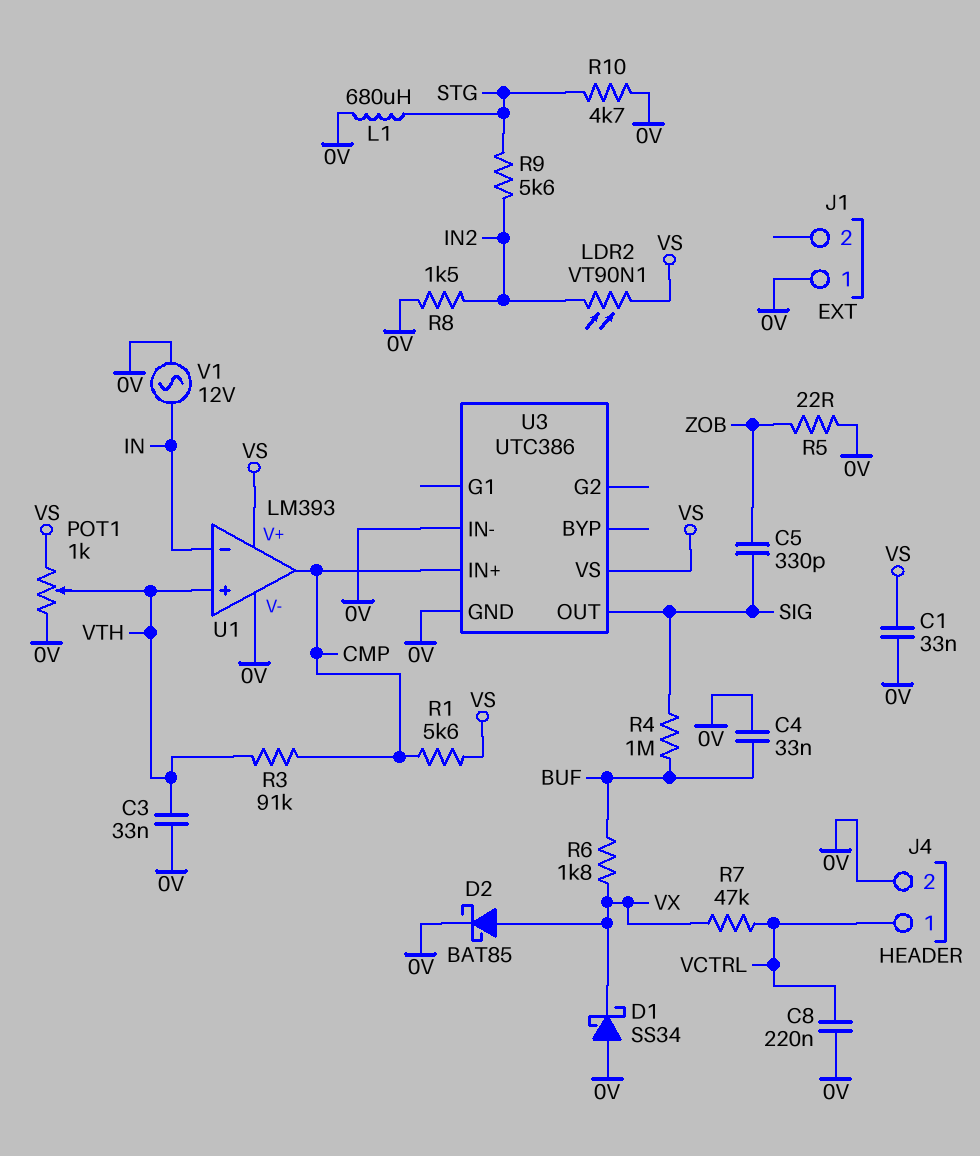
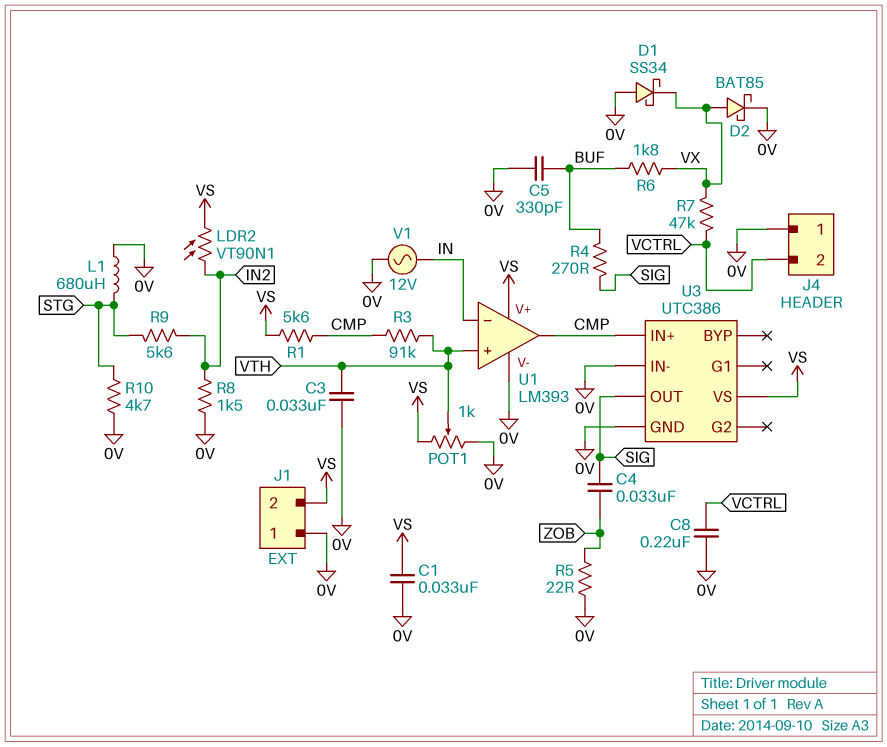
C4: 33nF (0V, BUF) -> 33nF (SIG, ZOB)
C5: 330pF (SIG, ZOB) -> 330pF (0V, BUF)
J1 pin 2: none -> VS
J4 pin 1: VCTRL -> 0V
J4 pin 2: 0V -> VCTRL
R4: 1M (BUF, SIG) -> 270 (BUF, SIG)

